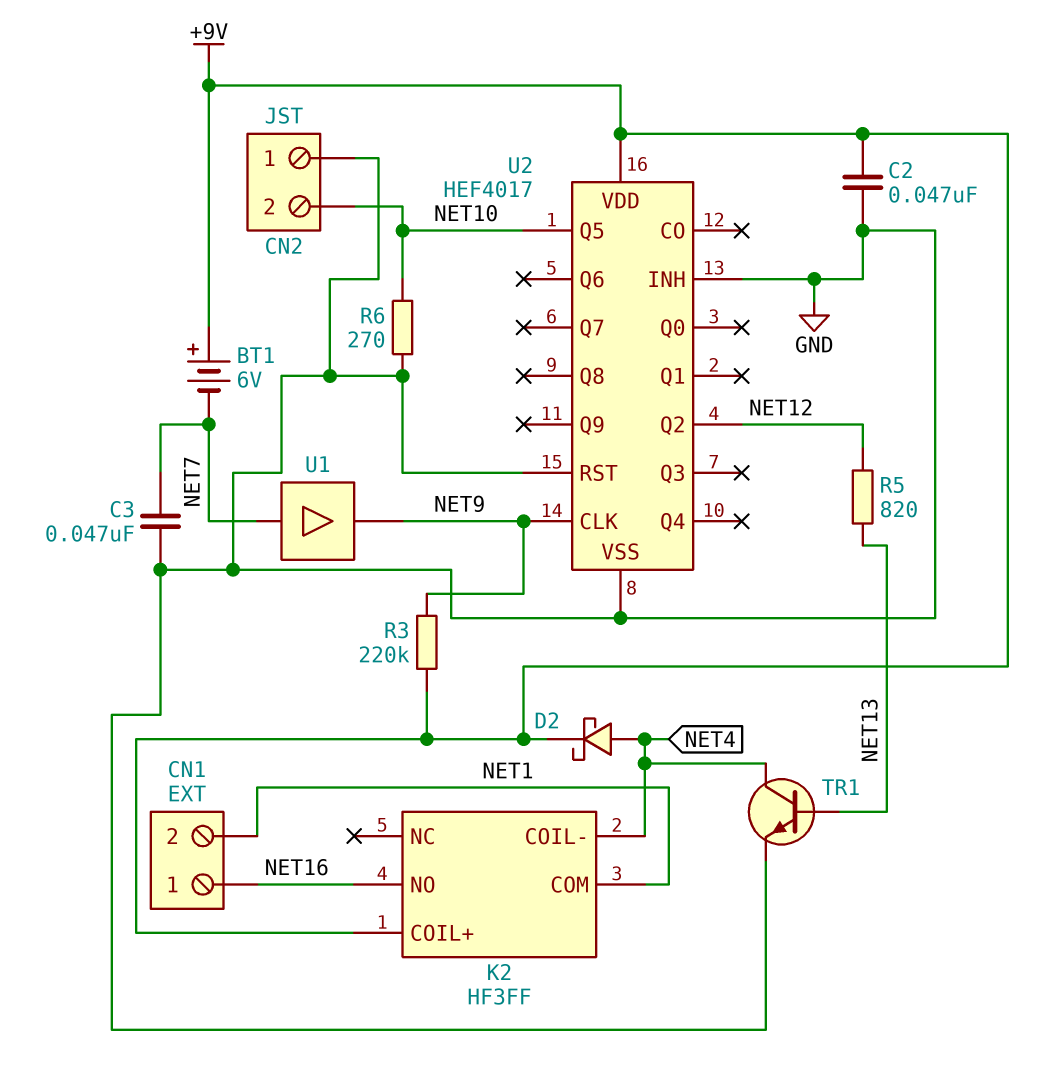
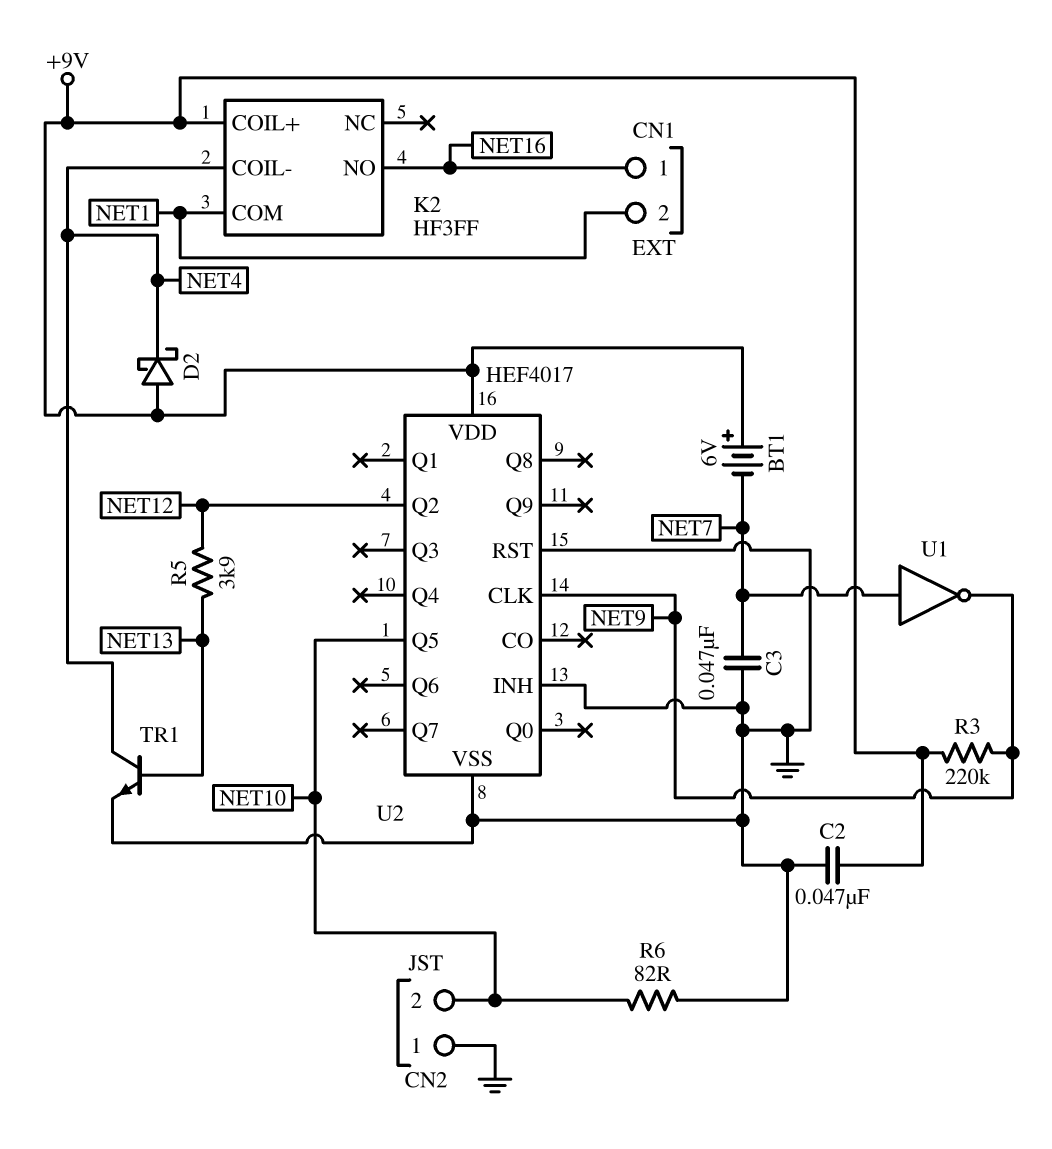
D2: schottky (A NET4, K +9V) -> schottky (A +9V, K NET4)
R5: 820 (NET12, NET13) -> 3.9k (NET12, NET13)
R6: 270 (GND, NET10) -> 82 (GND, NET10)
U1: buffer (in NET7, out NET9) -> NOT (in NET7, out NET9)

